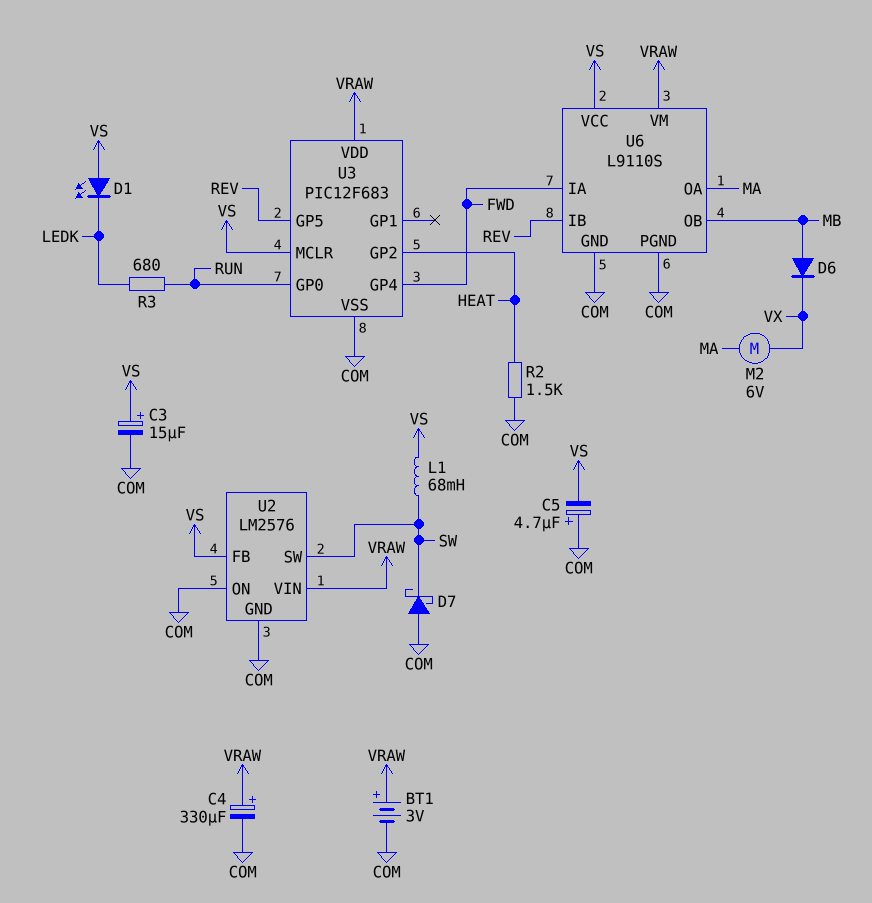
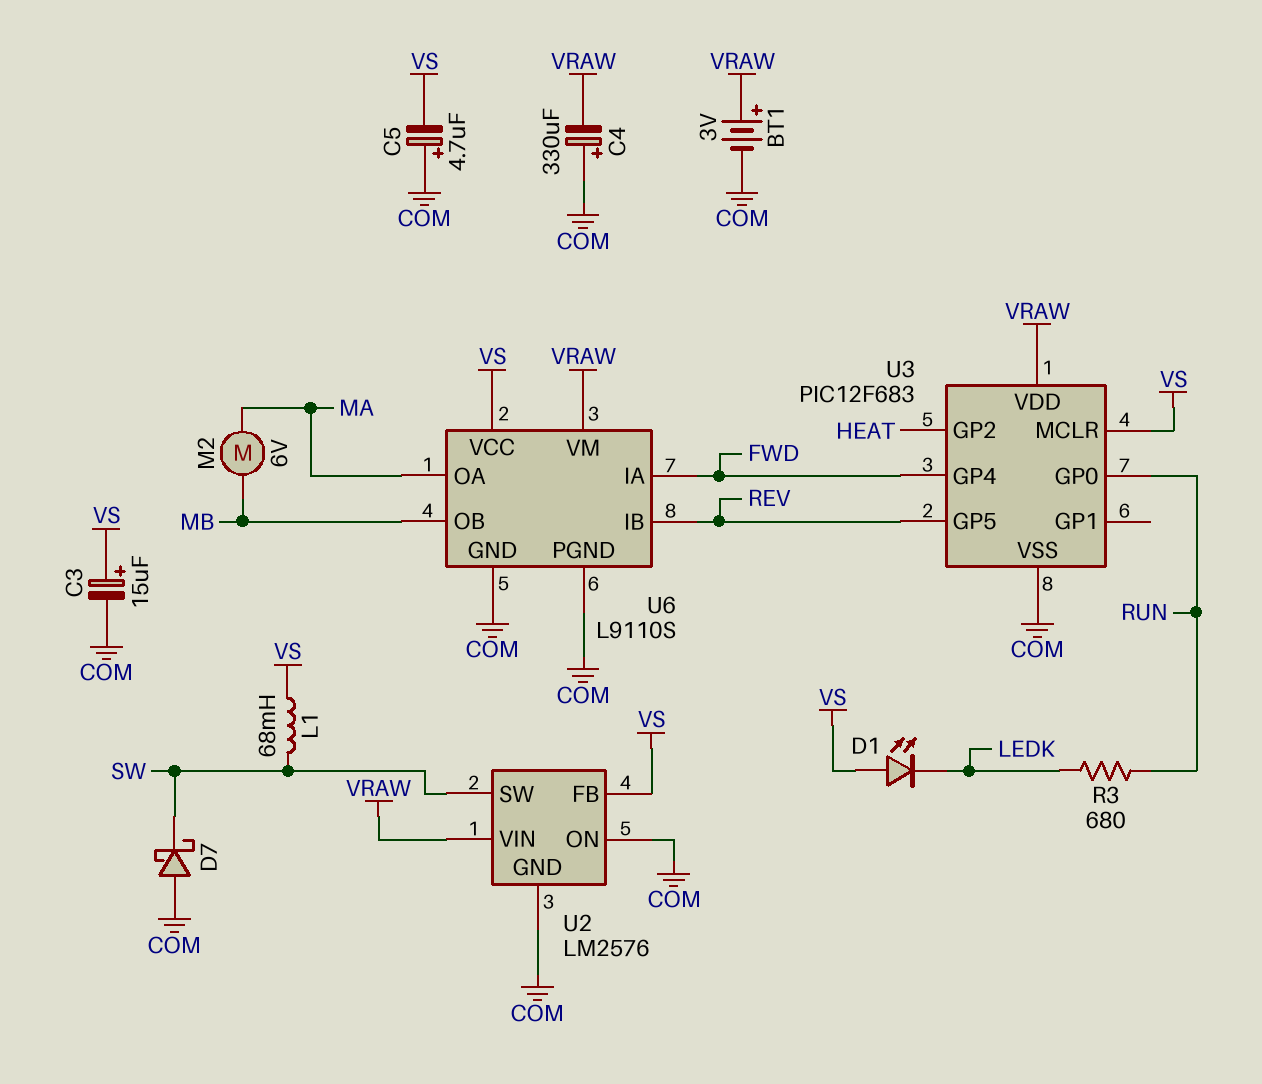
C4: 330uF (plus VRAW, minus COM) -> 330uF (plus COM, minus VRAW)
D6: diode (A MB, K VX) -> none
M2: motor 6V (MA, VX) -> motor 6V (MA, MB)
R2: 1.5k (COM, HEAT) -> none

